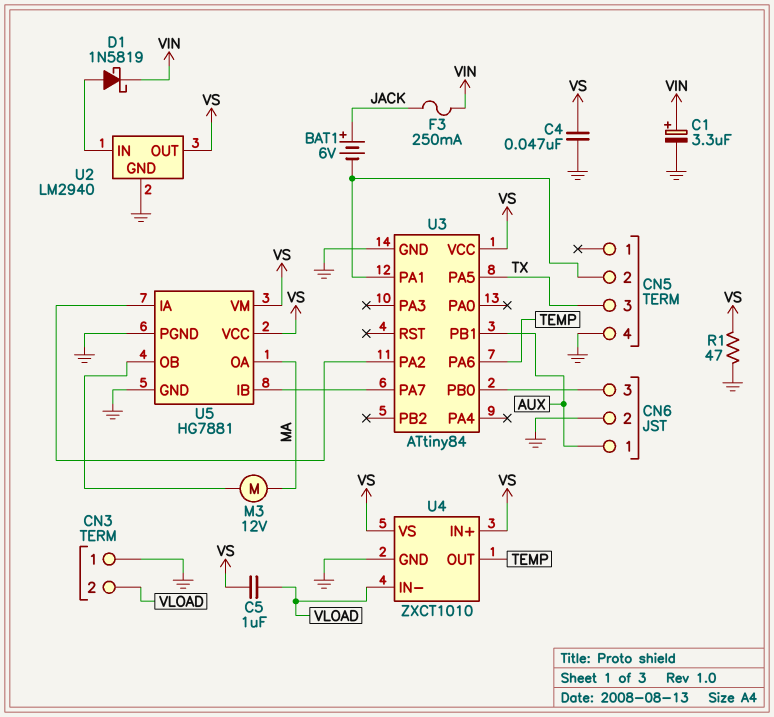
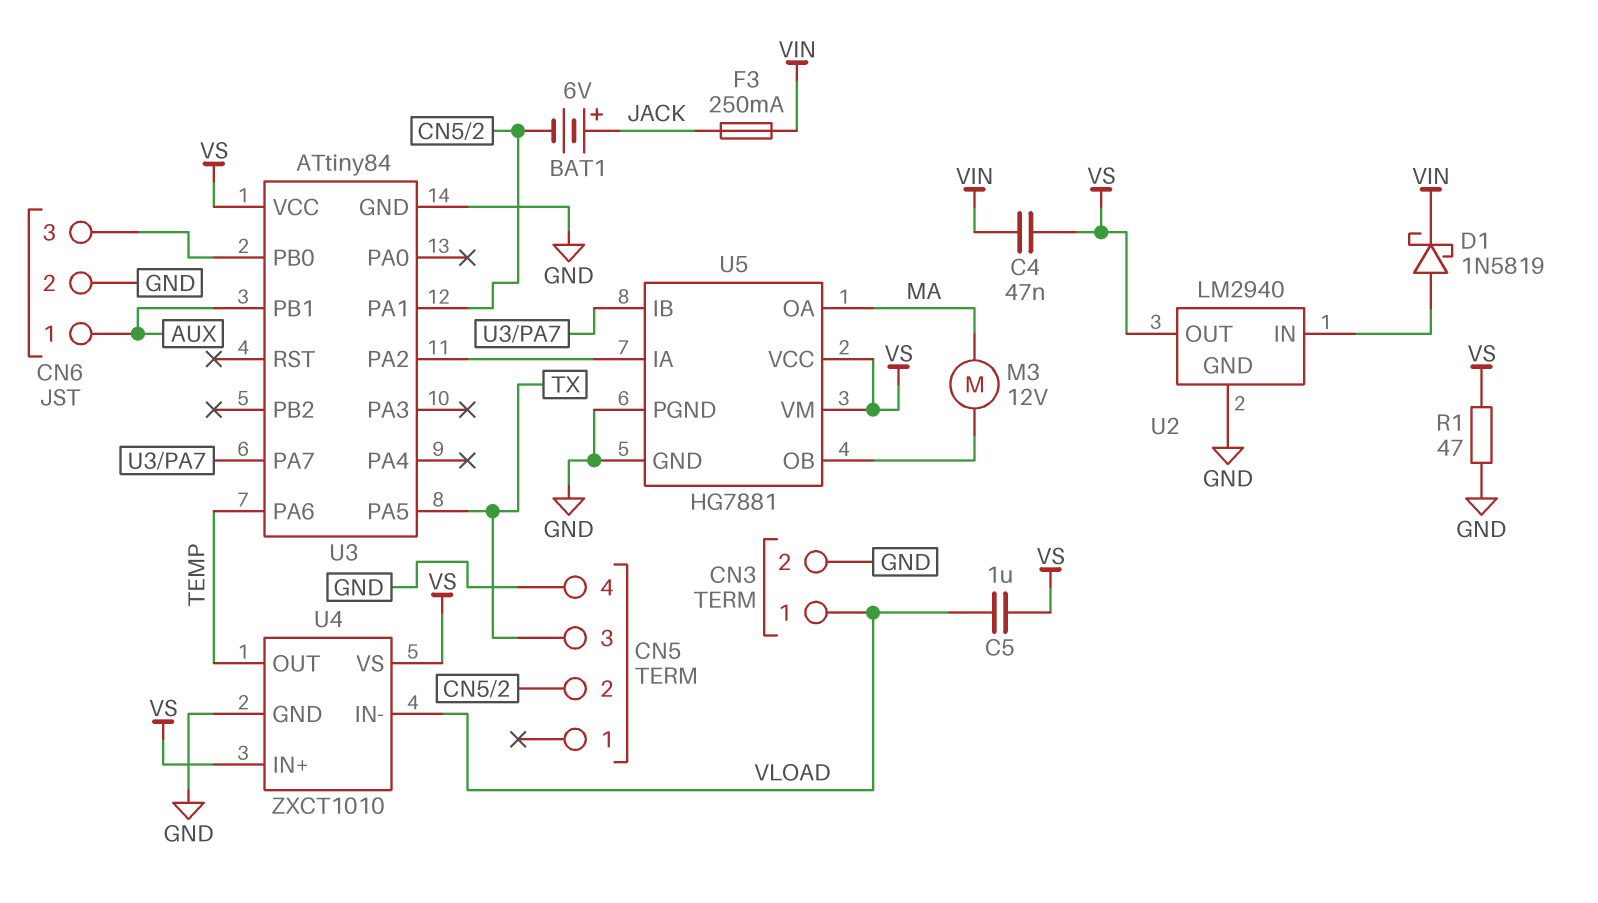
C1: 3.3uF (plus VIN, minus GND) -> none
C4: 47nF (GND, VS) -> 47nF (VIN, VS)
CN3 pin 1: GND -> VLOAD
CN3 pin 2: VLOAD -> GND

